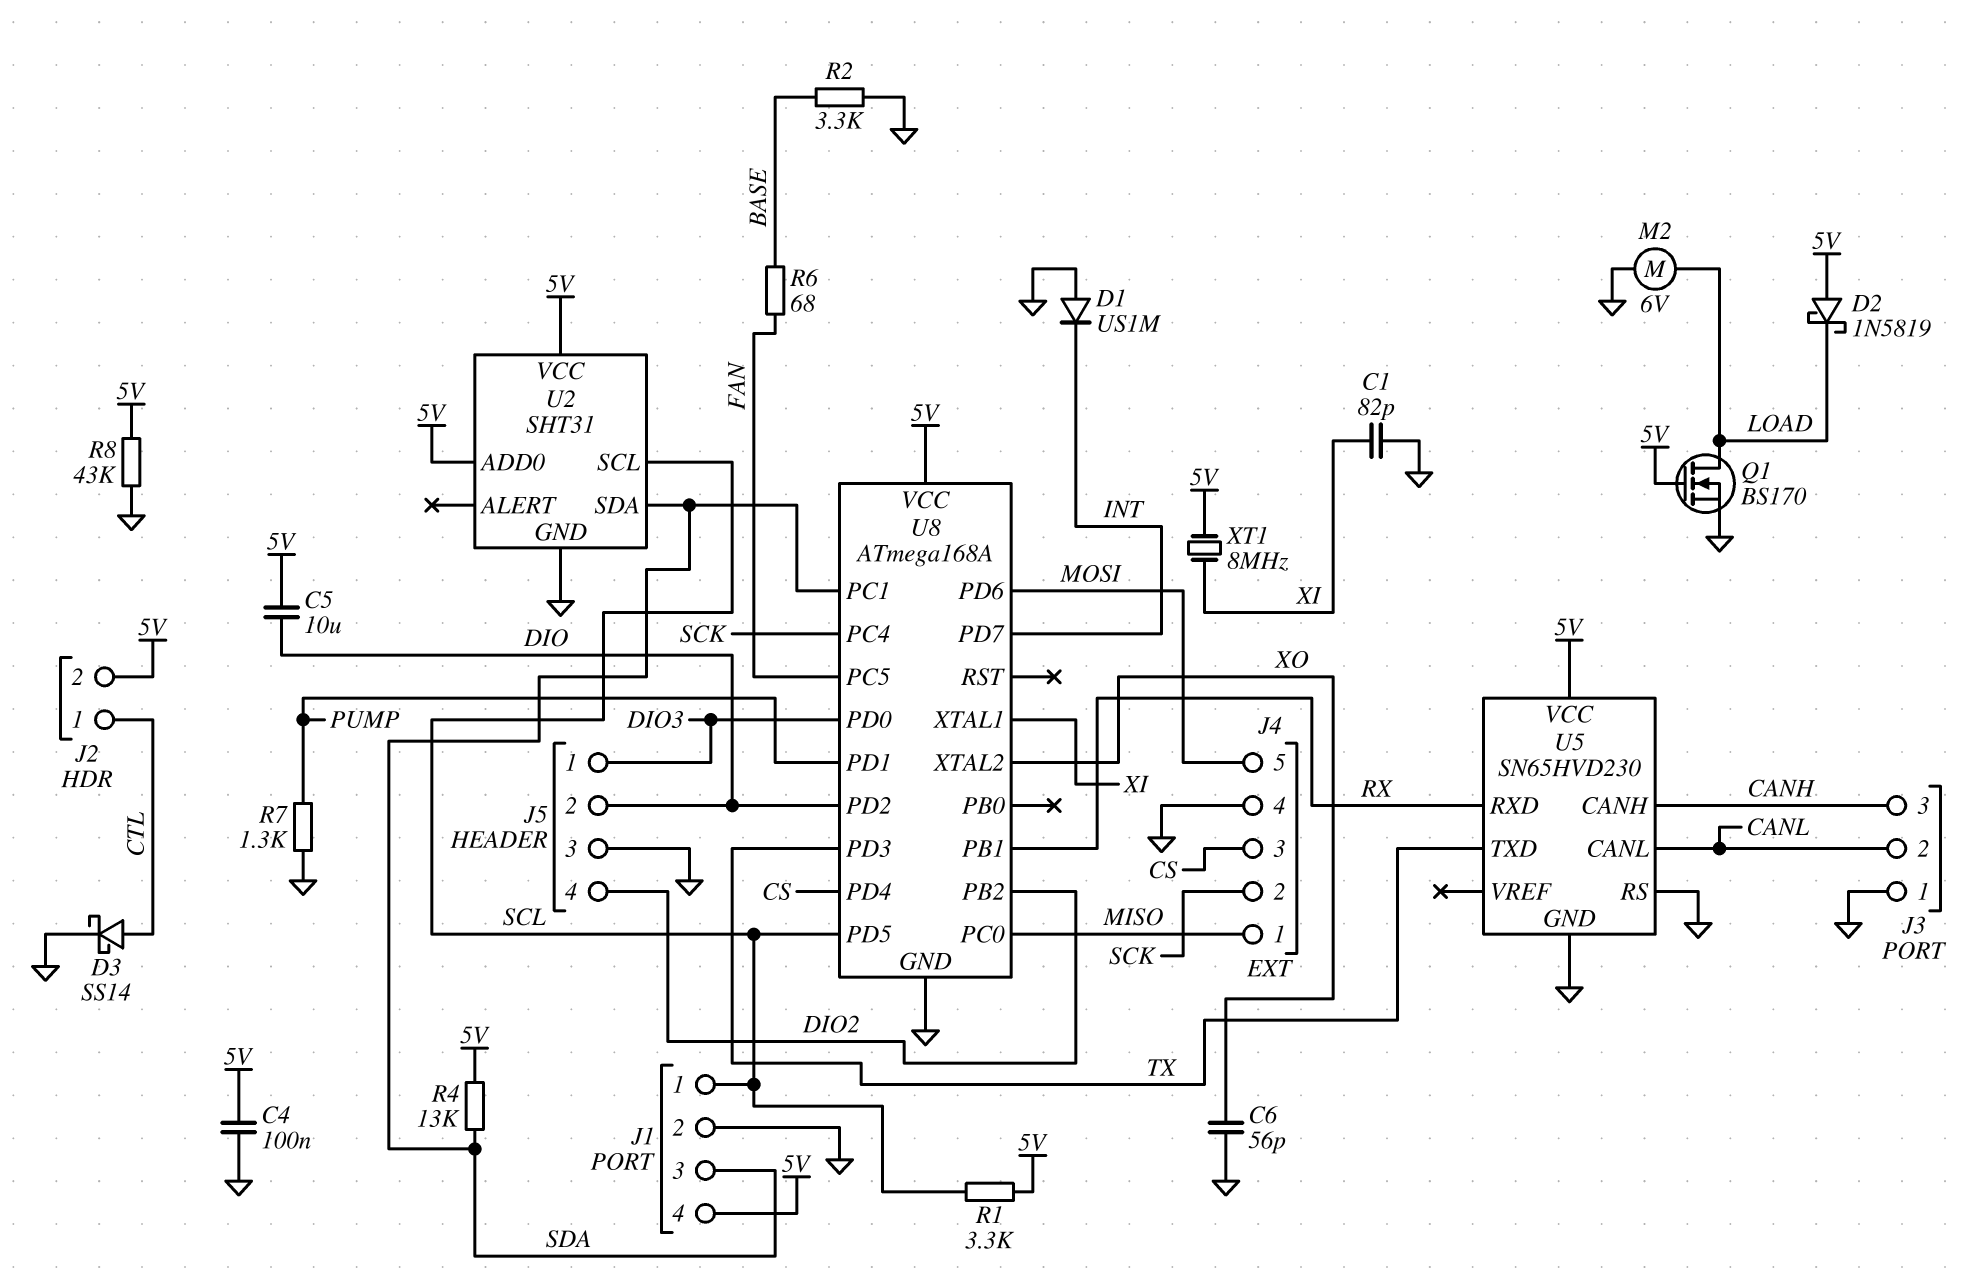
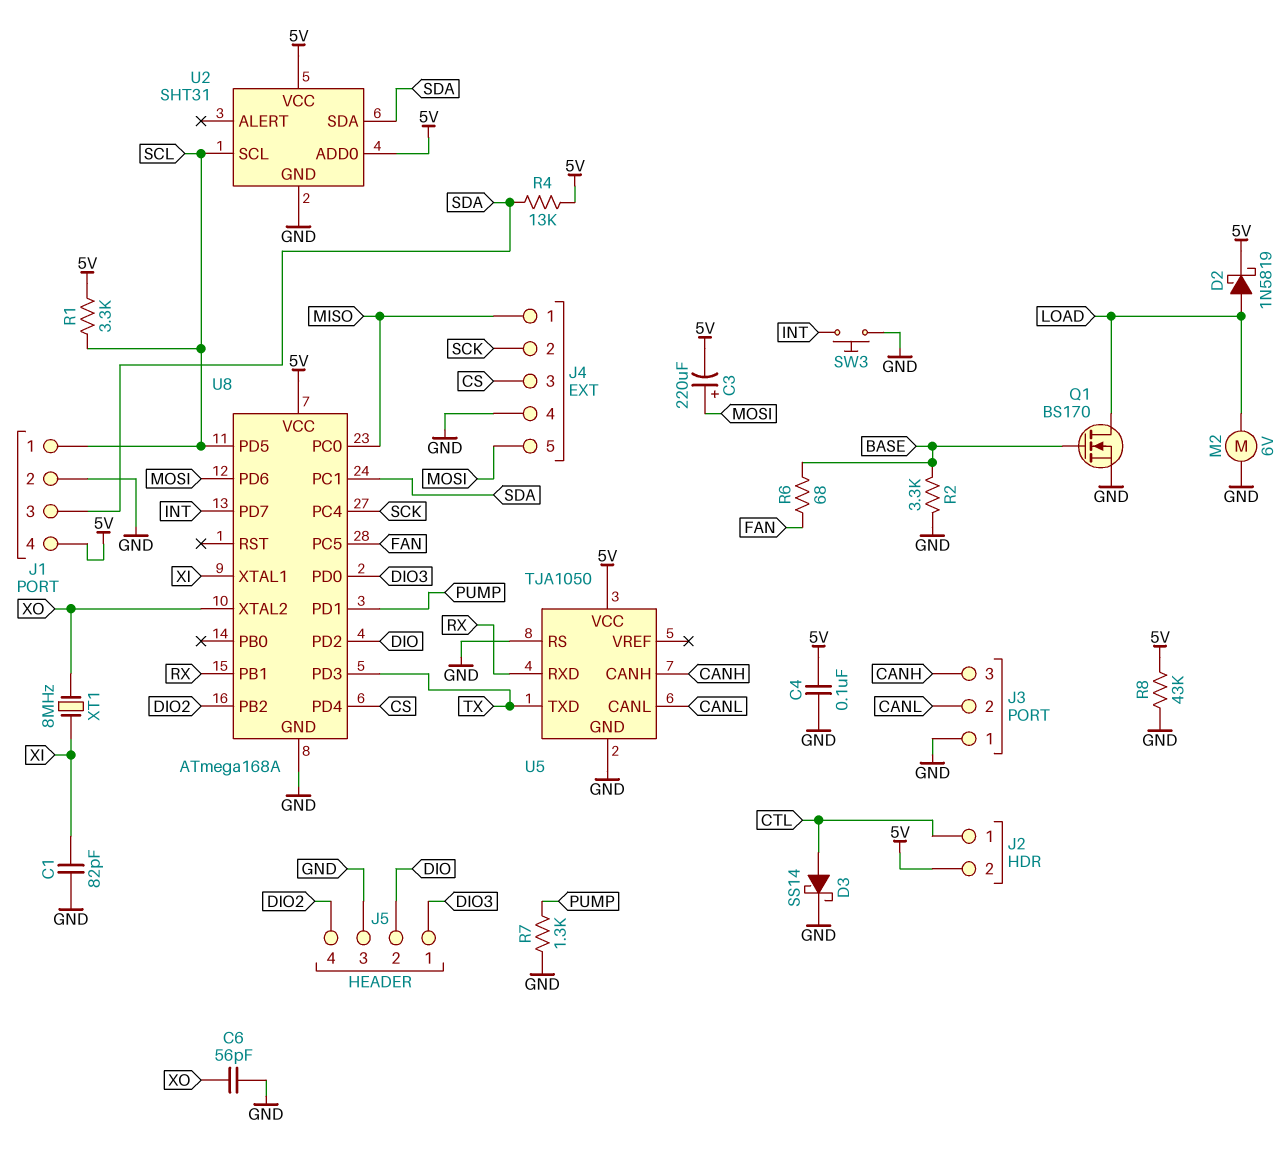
C3: none -> 220uF (plus MOSI, minus 5V)
C5: 10uF (5V, DIO) -> none
D1: diode US1M (A GND, K INT) -> none
D2: schottky 1N5819 (A 5V, K LOAD) -> schottky 1N5819 (A LOAD, K 5V)
Q1: NMOS BS170 (G 5V, D LOAD, S GND) -> NMOS BS170 (G BASE, D LOAD, S GND)
SW3: none -> button (GND, INT)
U5: SN65HVD230 -> TJA1050
XT1: 8MHz (5V, XI) -> 8MHz (XI, XO)

